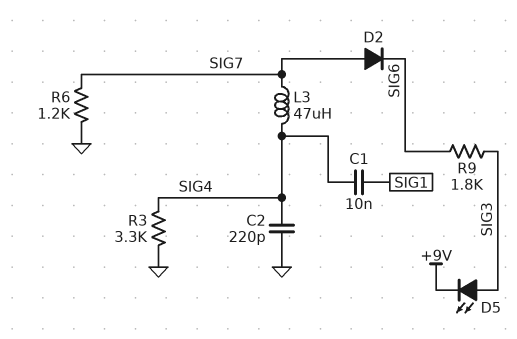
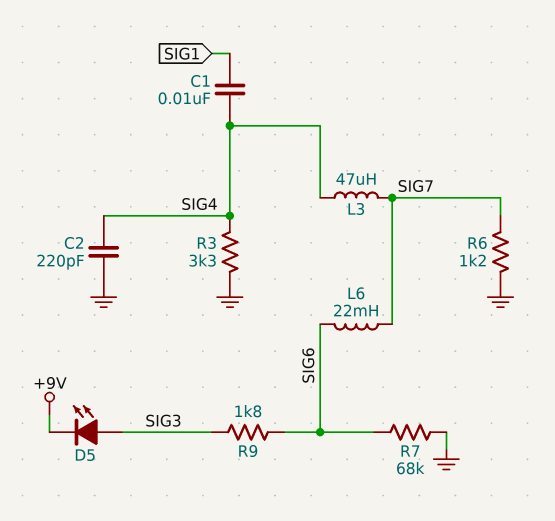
D2: diode (A SIG7, K SIG6) -> none
L6: none -> 22mH (SIG6, SIG7)
R7: none -> 68k (GND, SIG6)

